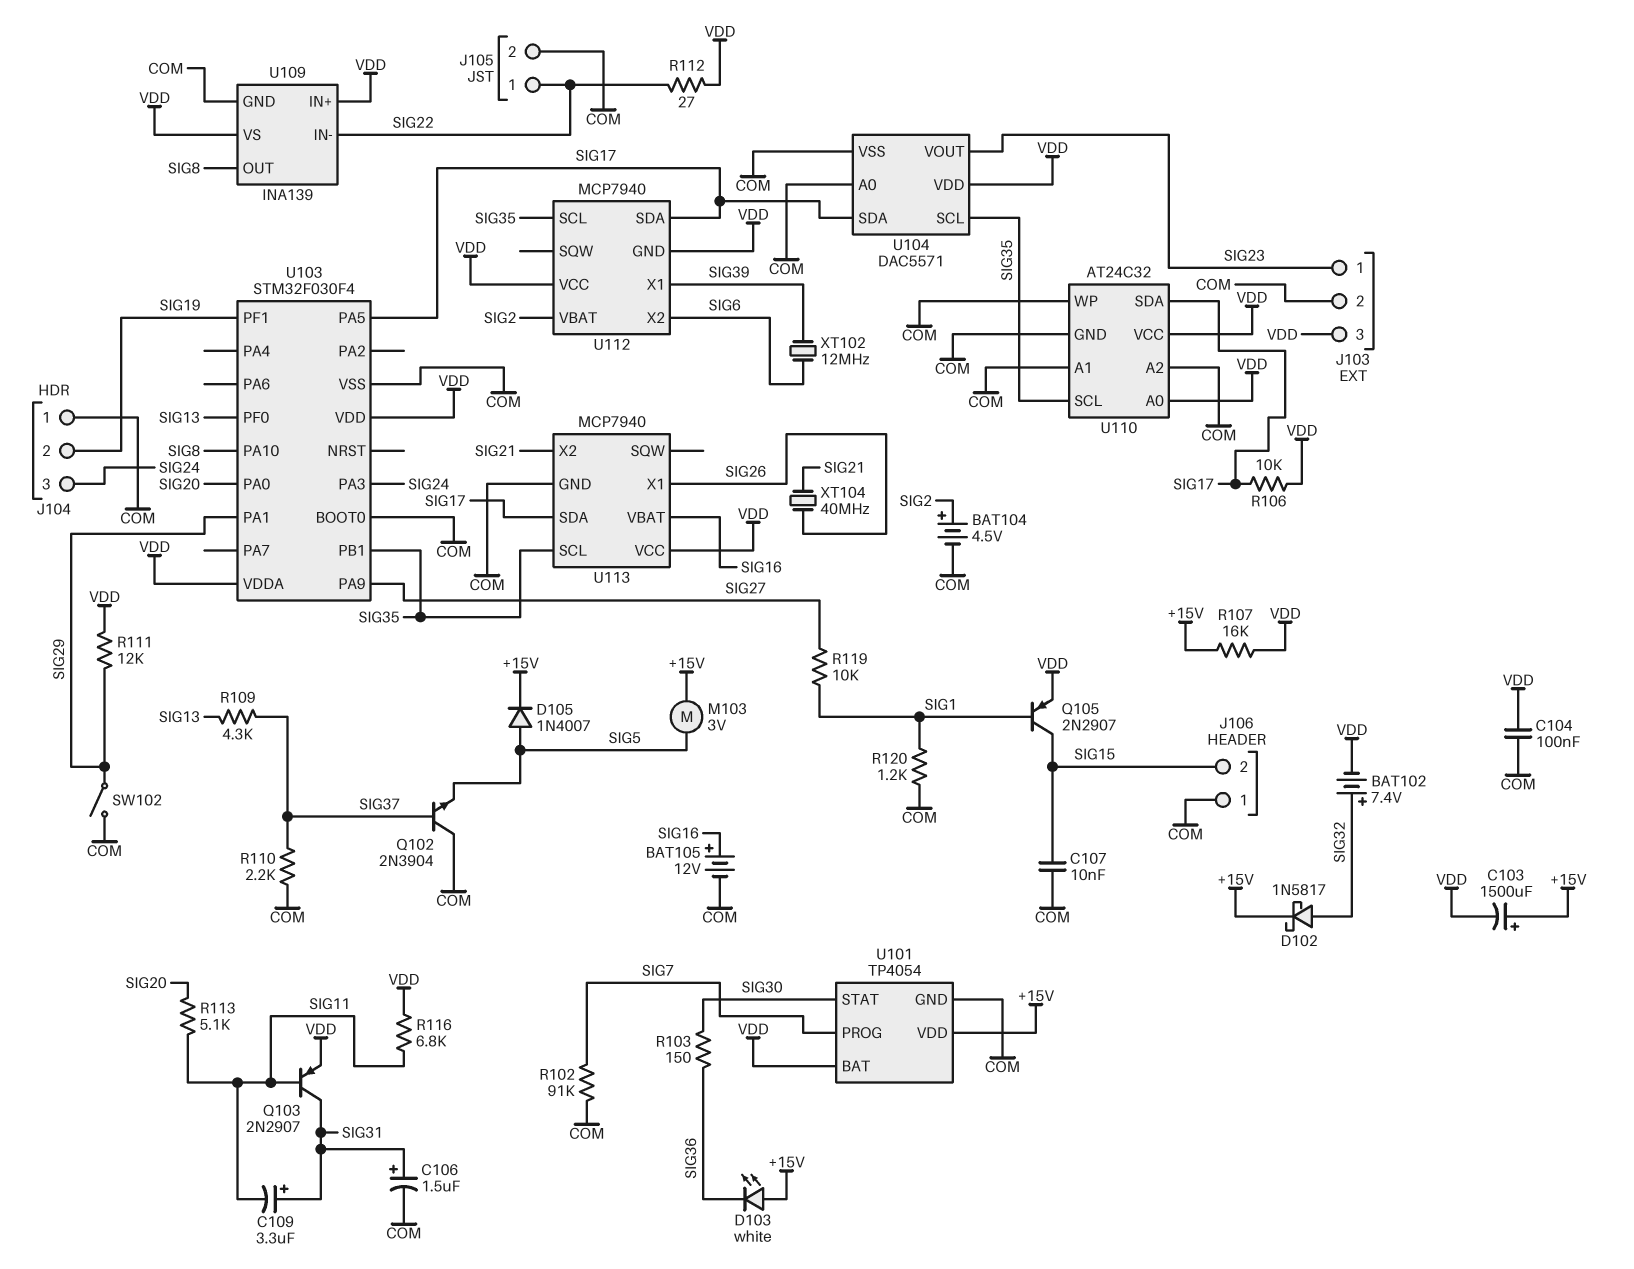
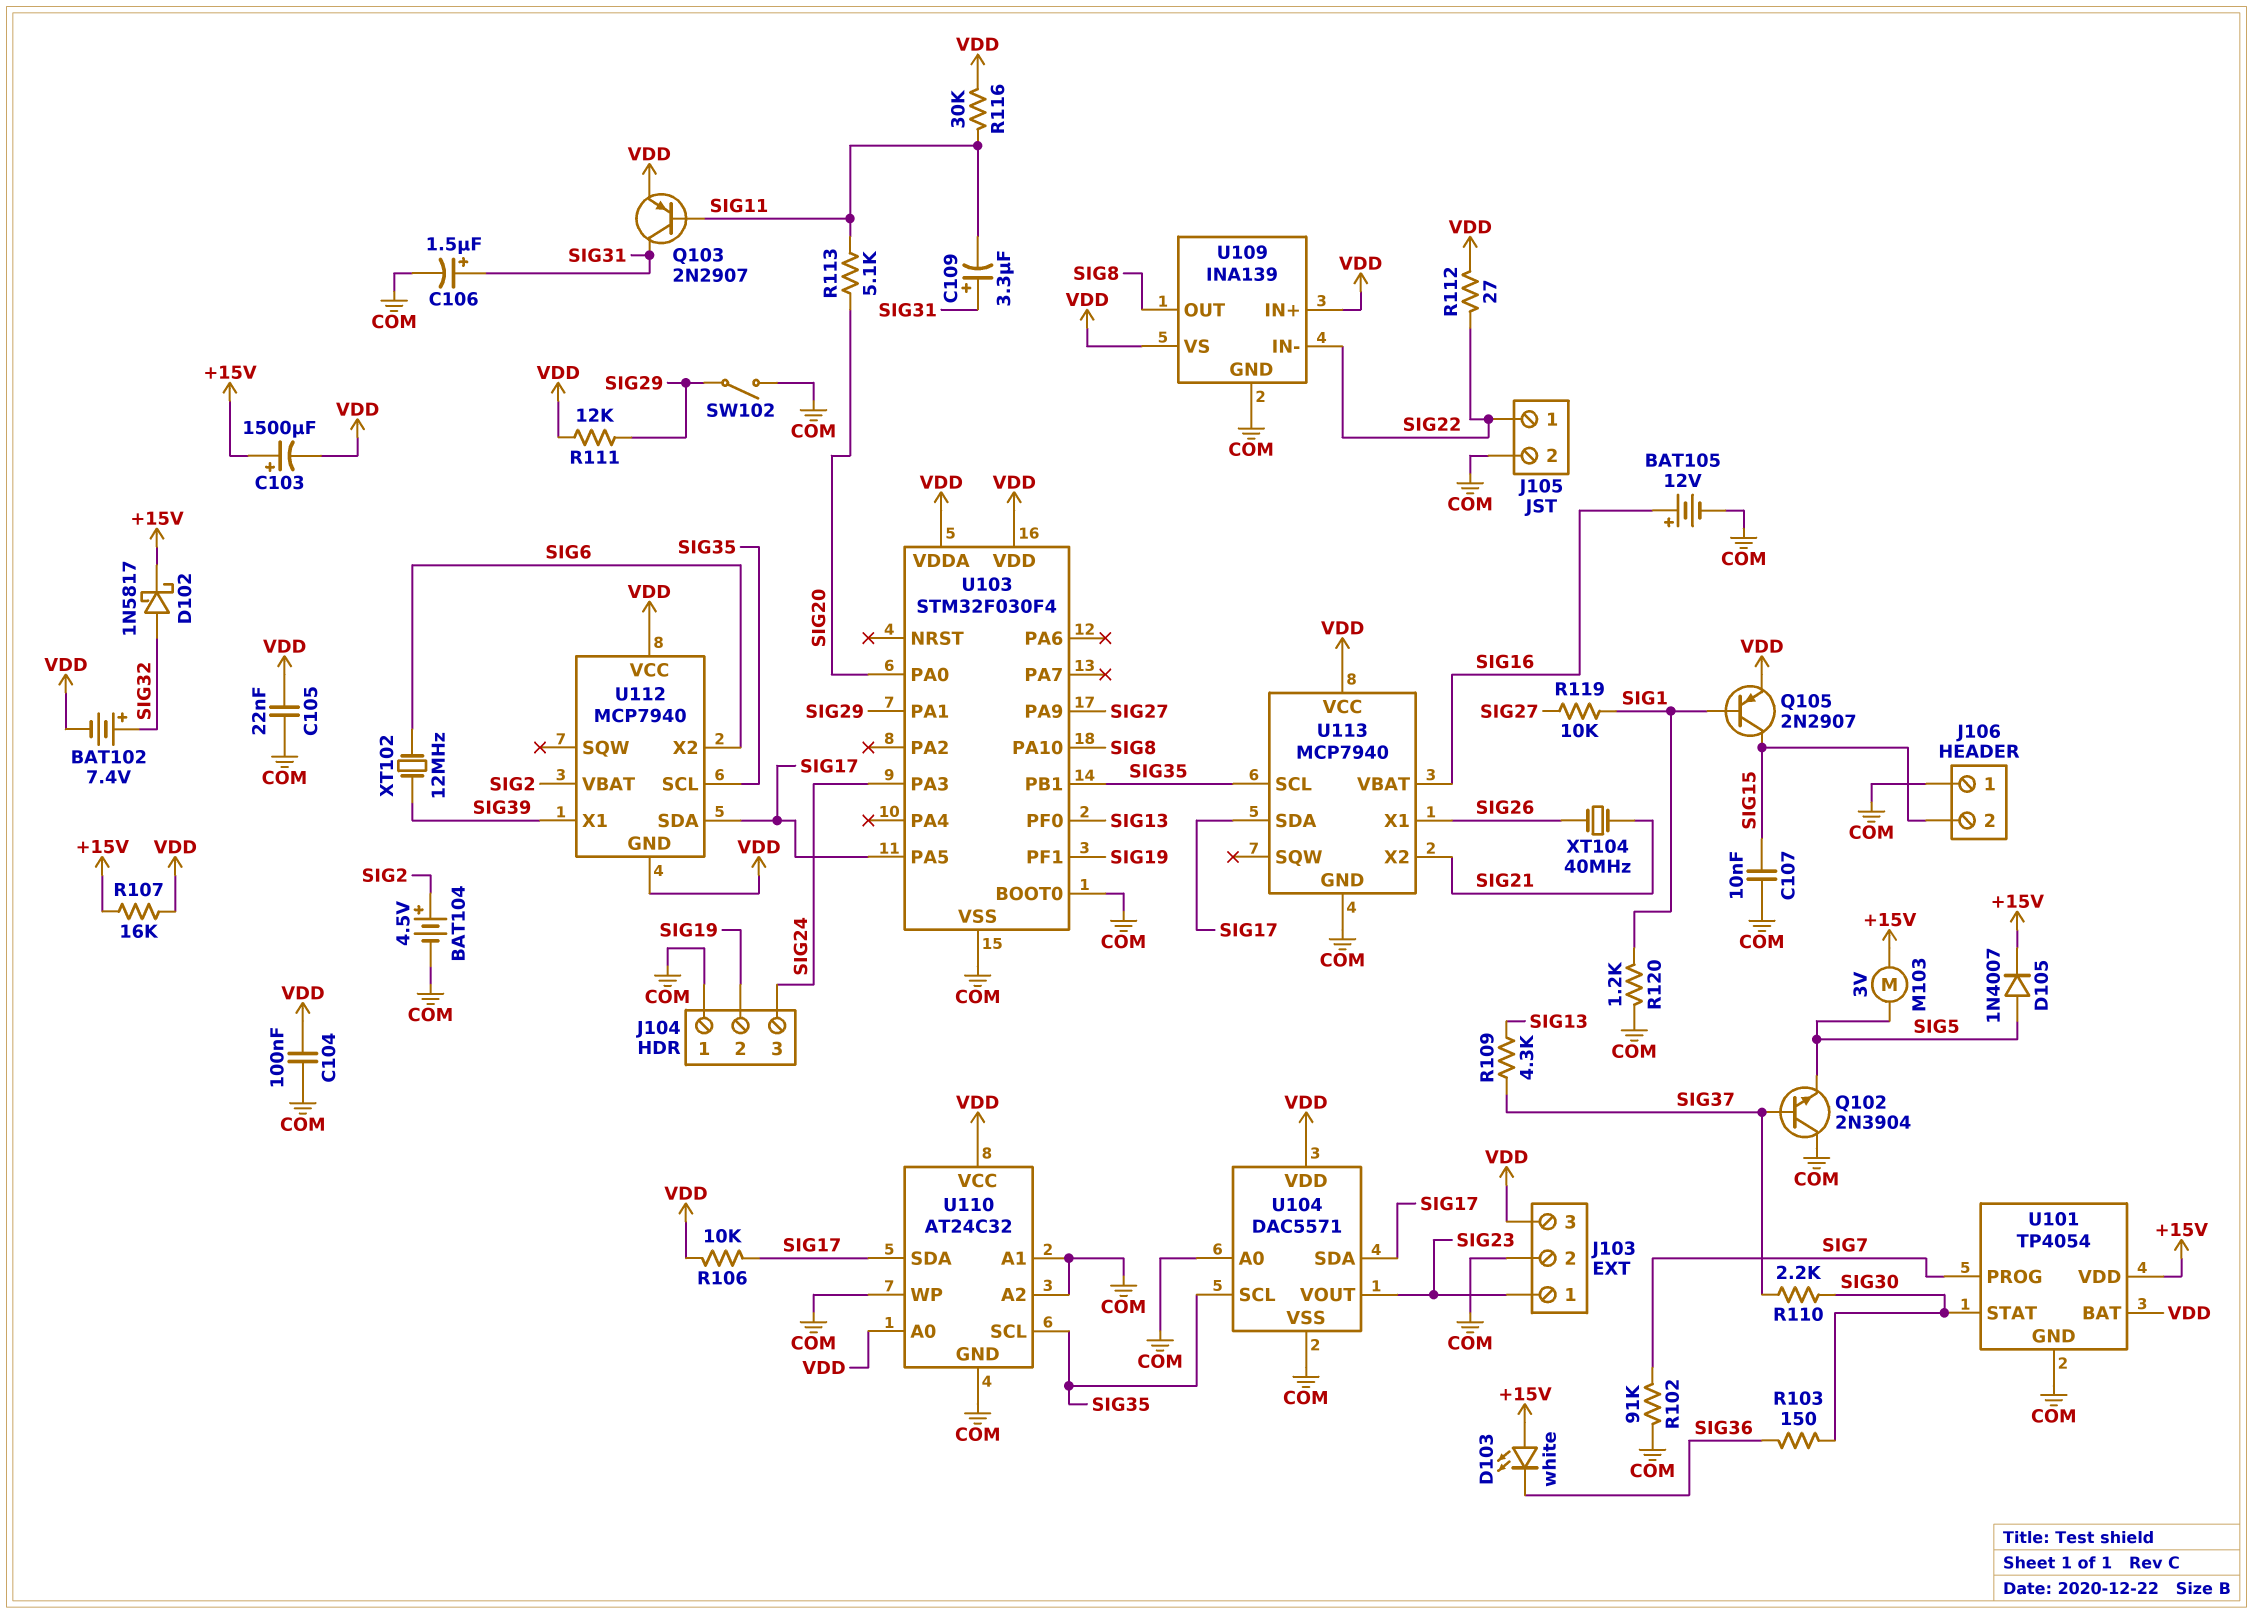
C105: none -> 22nF (COM, VDD)
R110: 2.2k (COM, SIG37) -> 2.2k (SIG30, SIG37)
R116: 6.8k (SIG11, VDD) -> 30k (SIG11, VDD)

